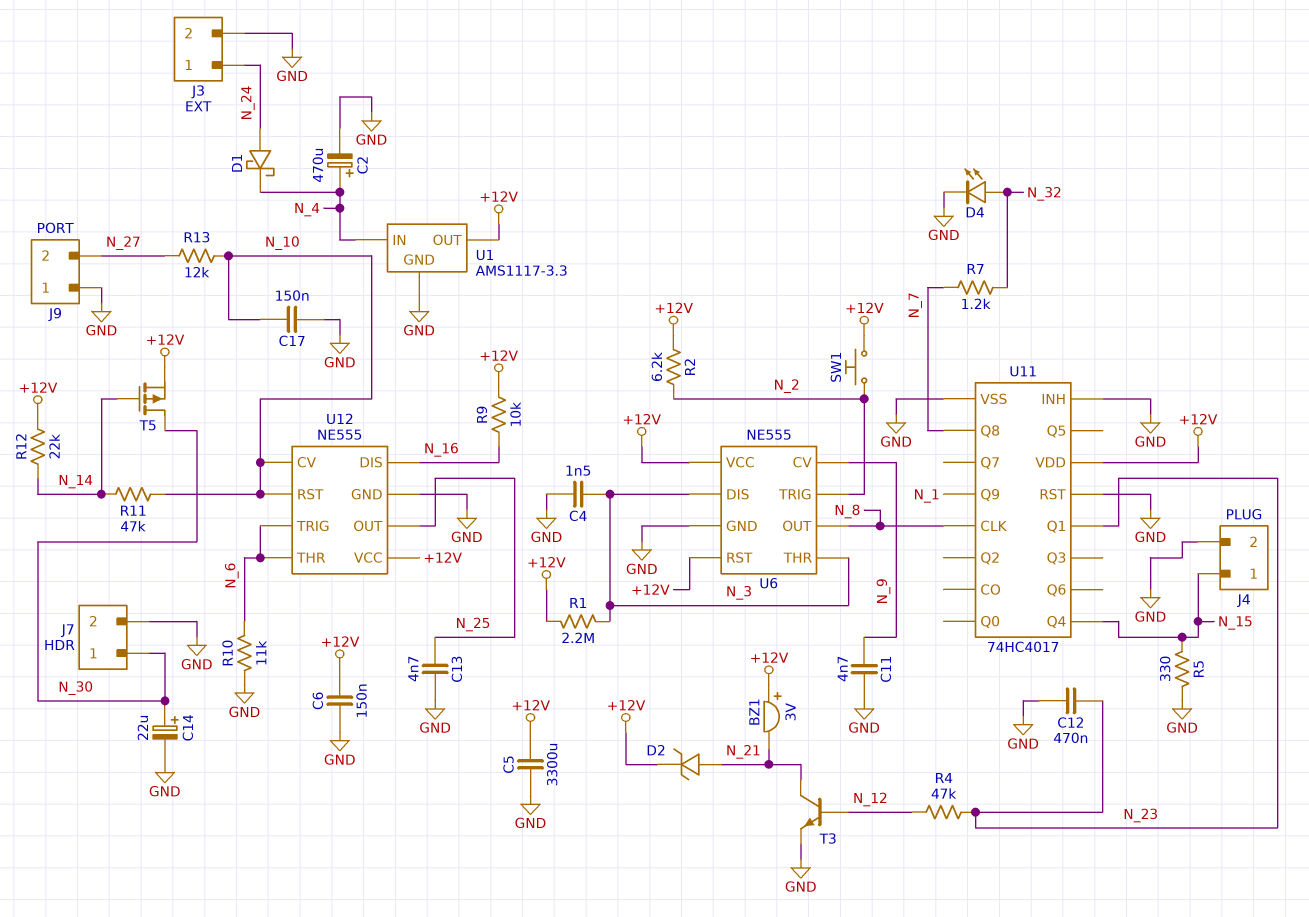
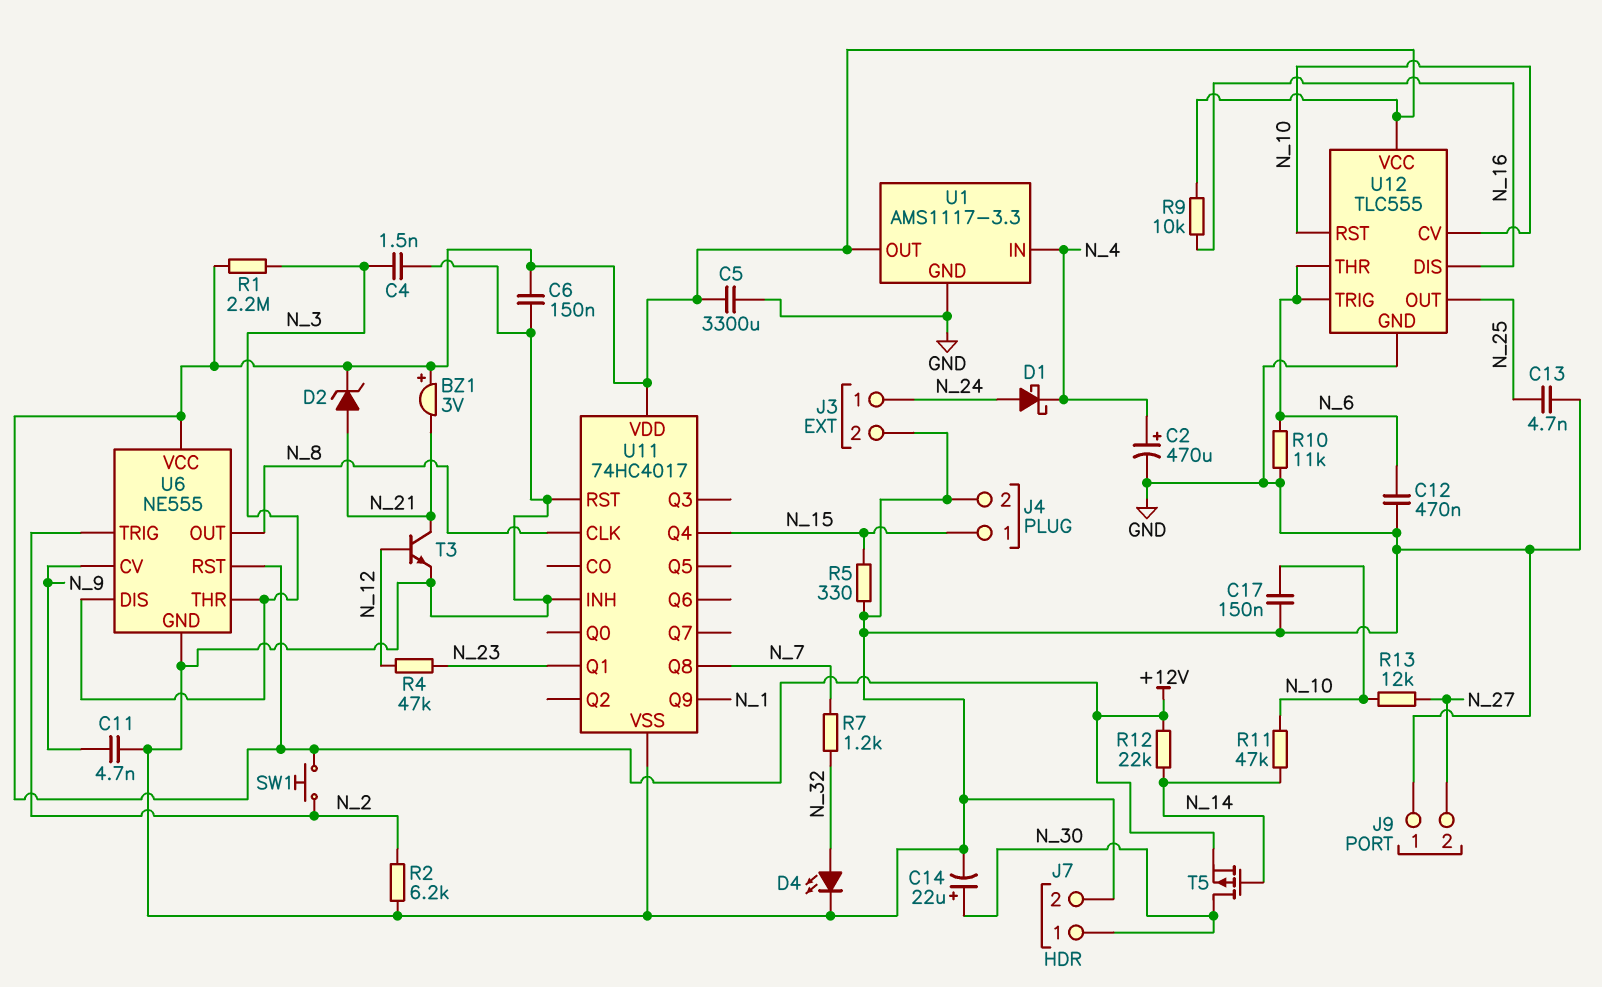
C12: 470nF (GND, N_23) -> 470nF (GND, N_6)
R2: 6.2k (+12V, N_2) -> 6.2k (GND, N_2)
U12: NE555 -> TLC555

